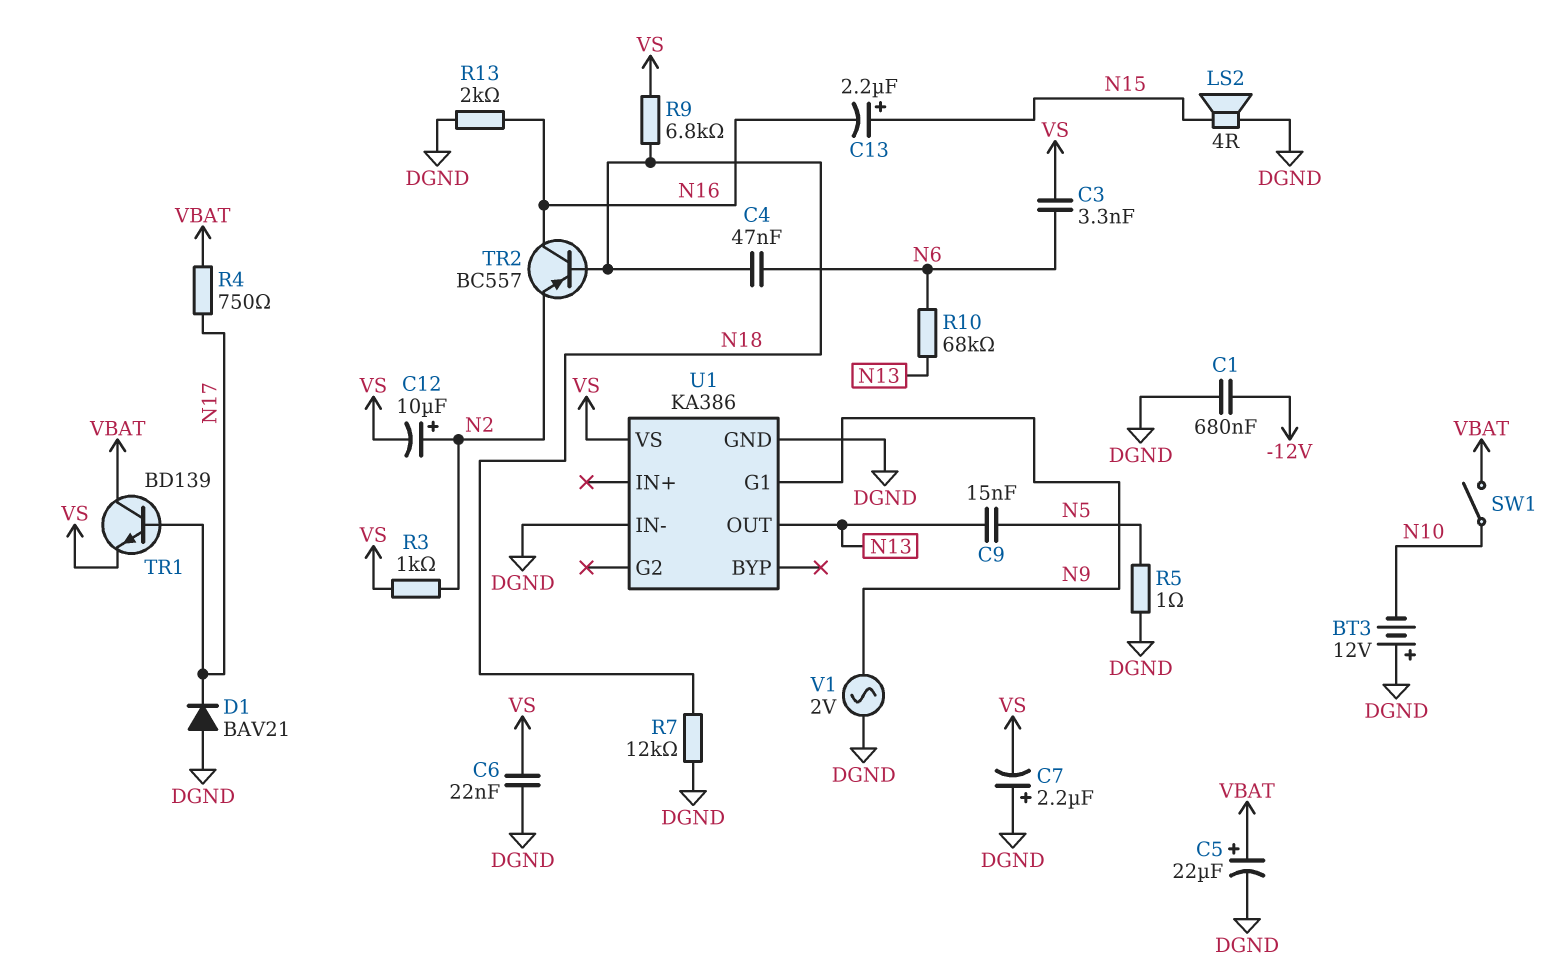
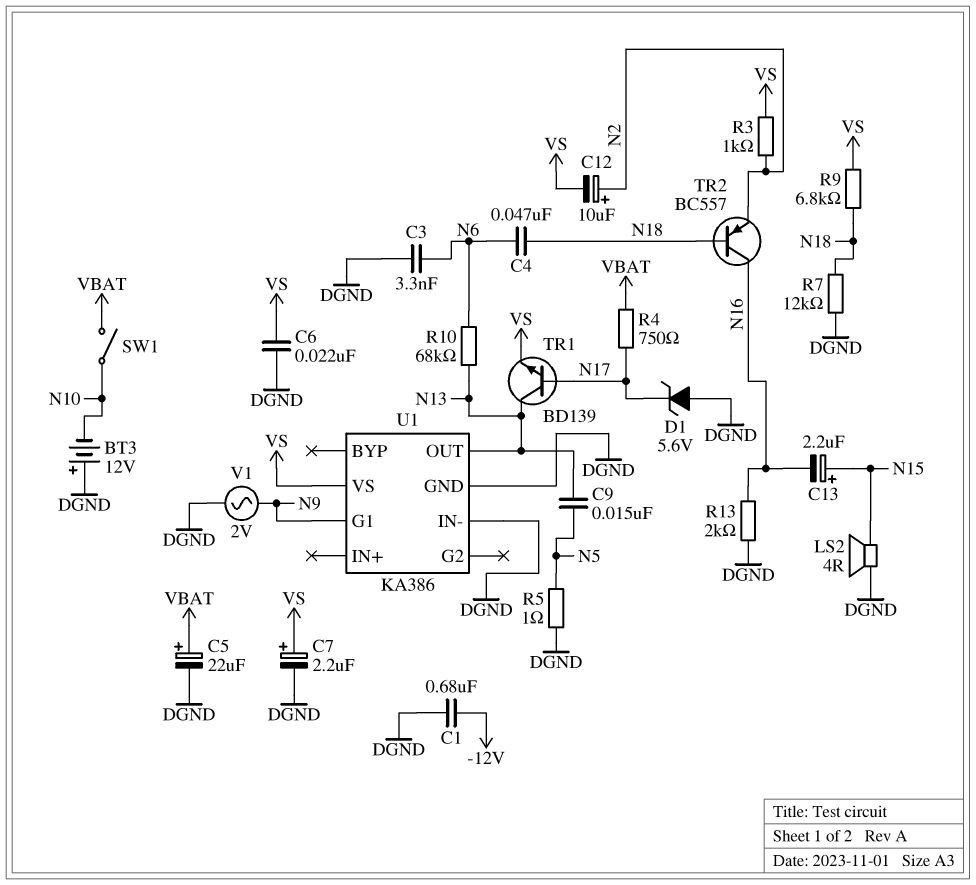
C3: 3.3nF (N6, VS) -> 3.3nF (DGND, N6)
C7: 2.2uF (plus DGND, minus VS) -> 2.2uF (plus VS, minus DGND)
D1: diode BAV21 (A DGND, K N17) -> zener 5.6V (A DGND, K N17)
TR1: NPN BD139 (B N17, C VBAT, E VS) -> NPN BD139 (B N17, C N13, E VS)

